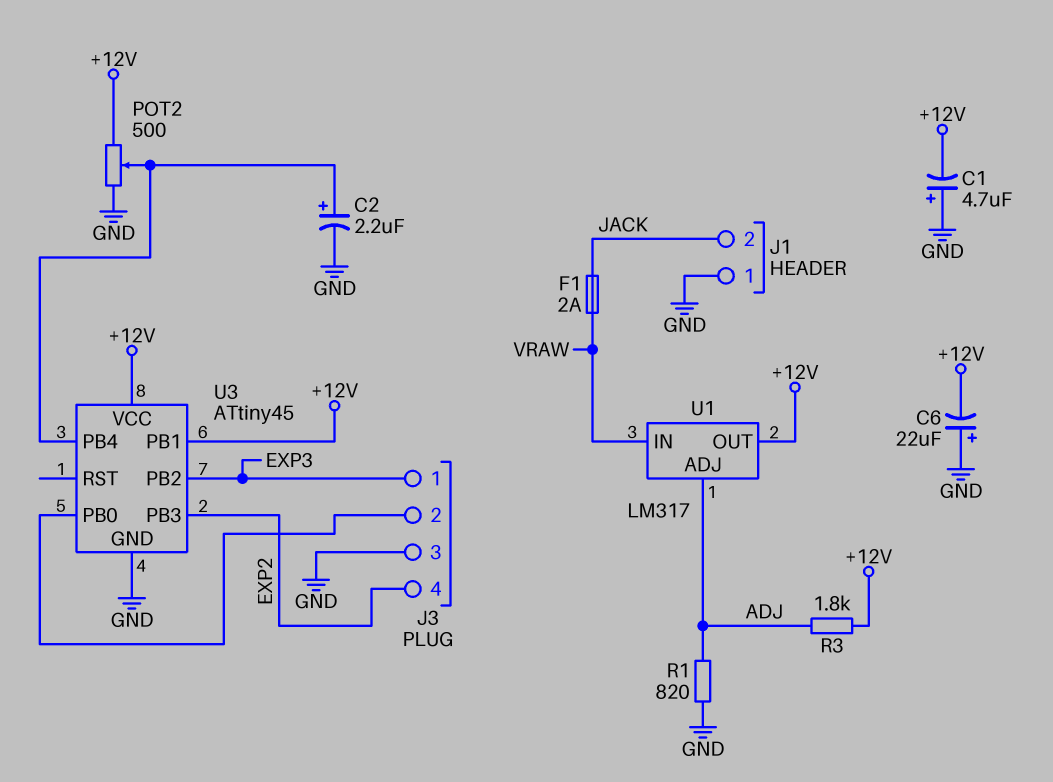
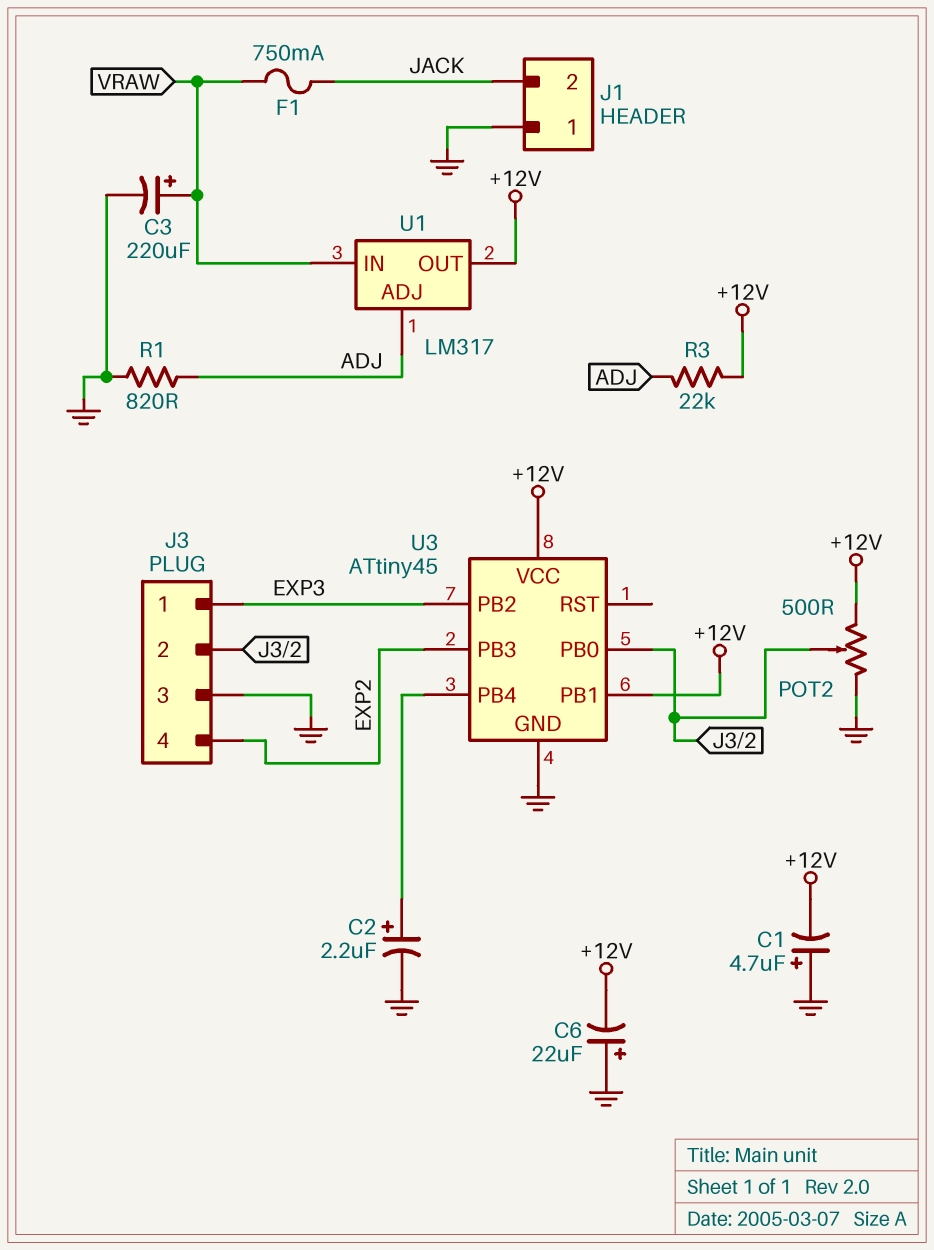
C3: none -> 220uF (plus VRAW, minus GND)
F1: 2A (JACK, VRAW) -> 750mA (JACK, VRAW)
POT2: 500 (+12V, GND, wiper U3/PB4) -> 500 (+12V, GND, wiper J3/2)
R3: 1.8k (+12V, ADJ) -> 22k (+12V, ADJ)

